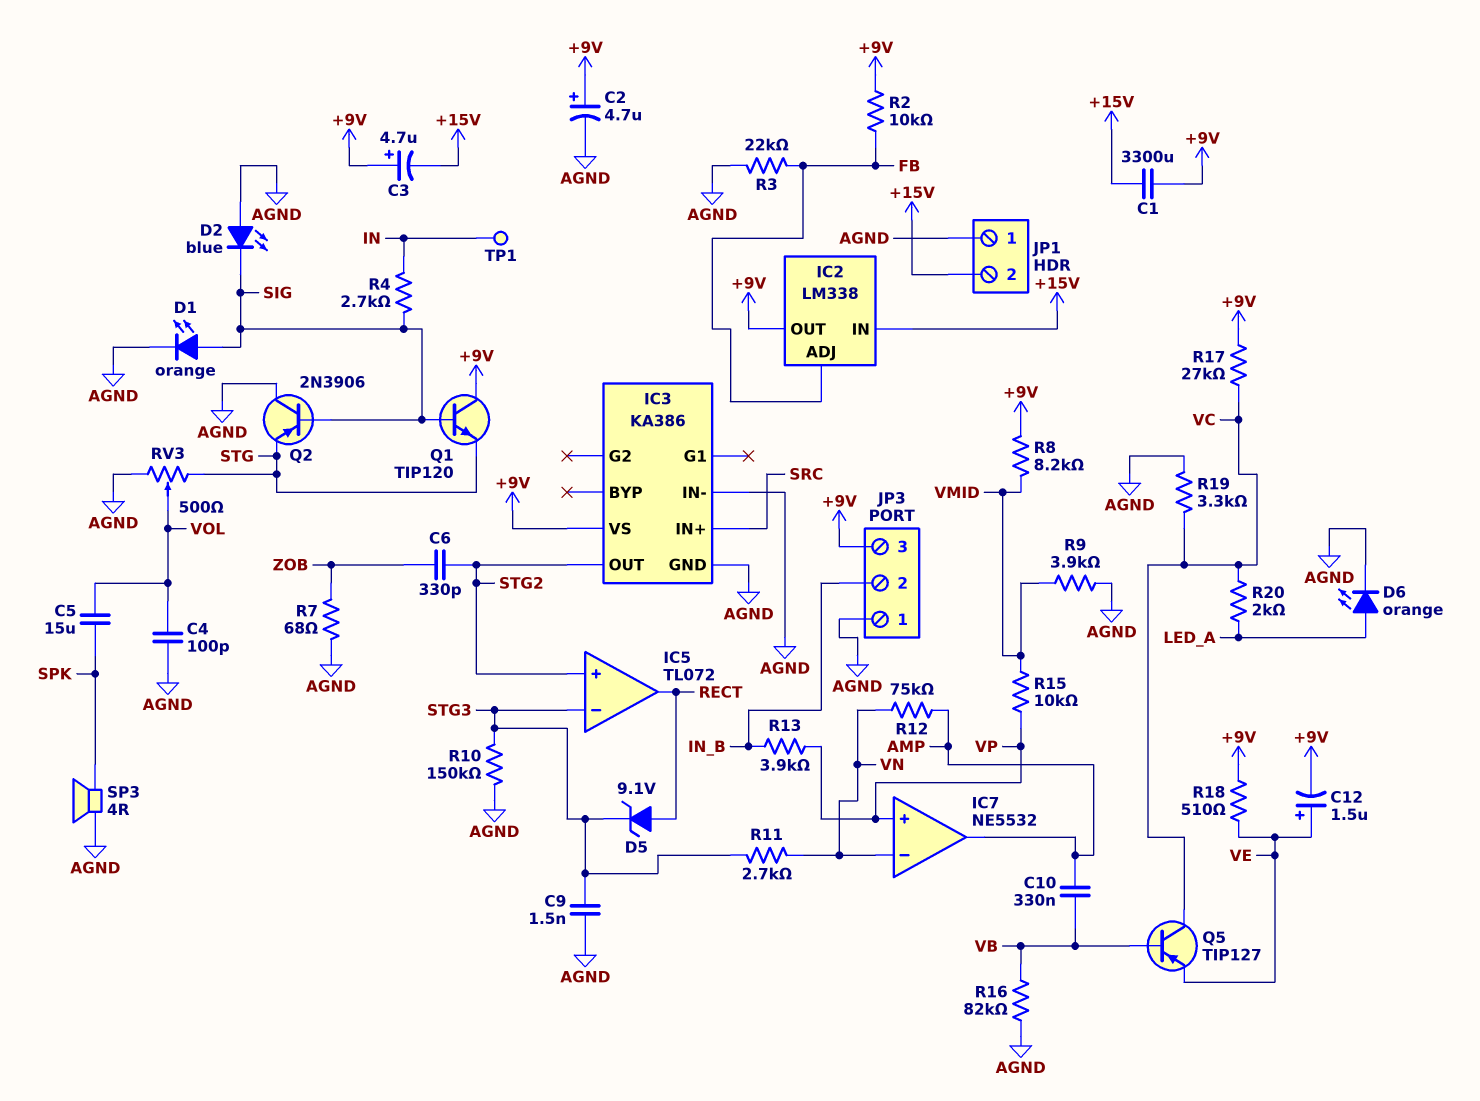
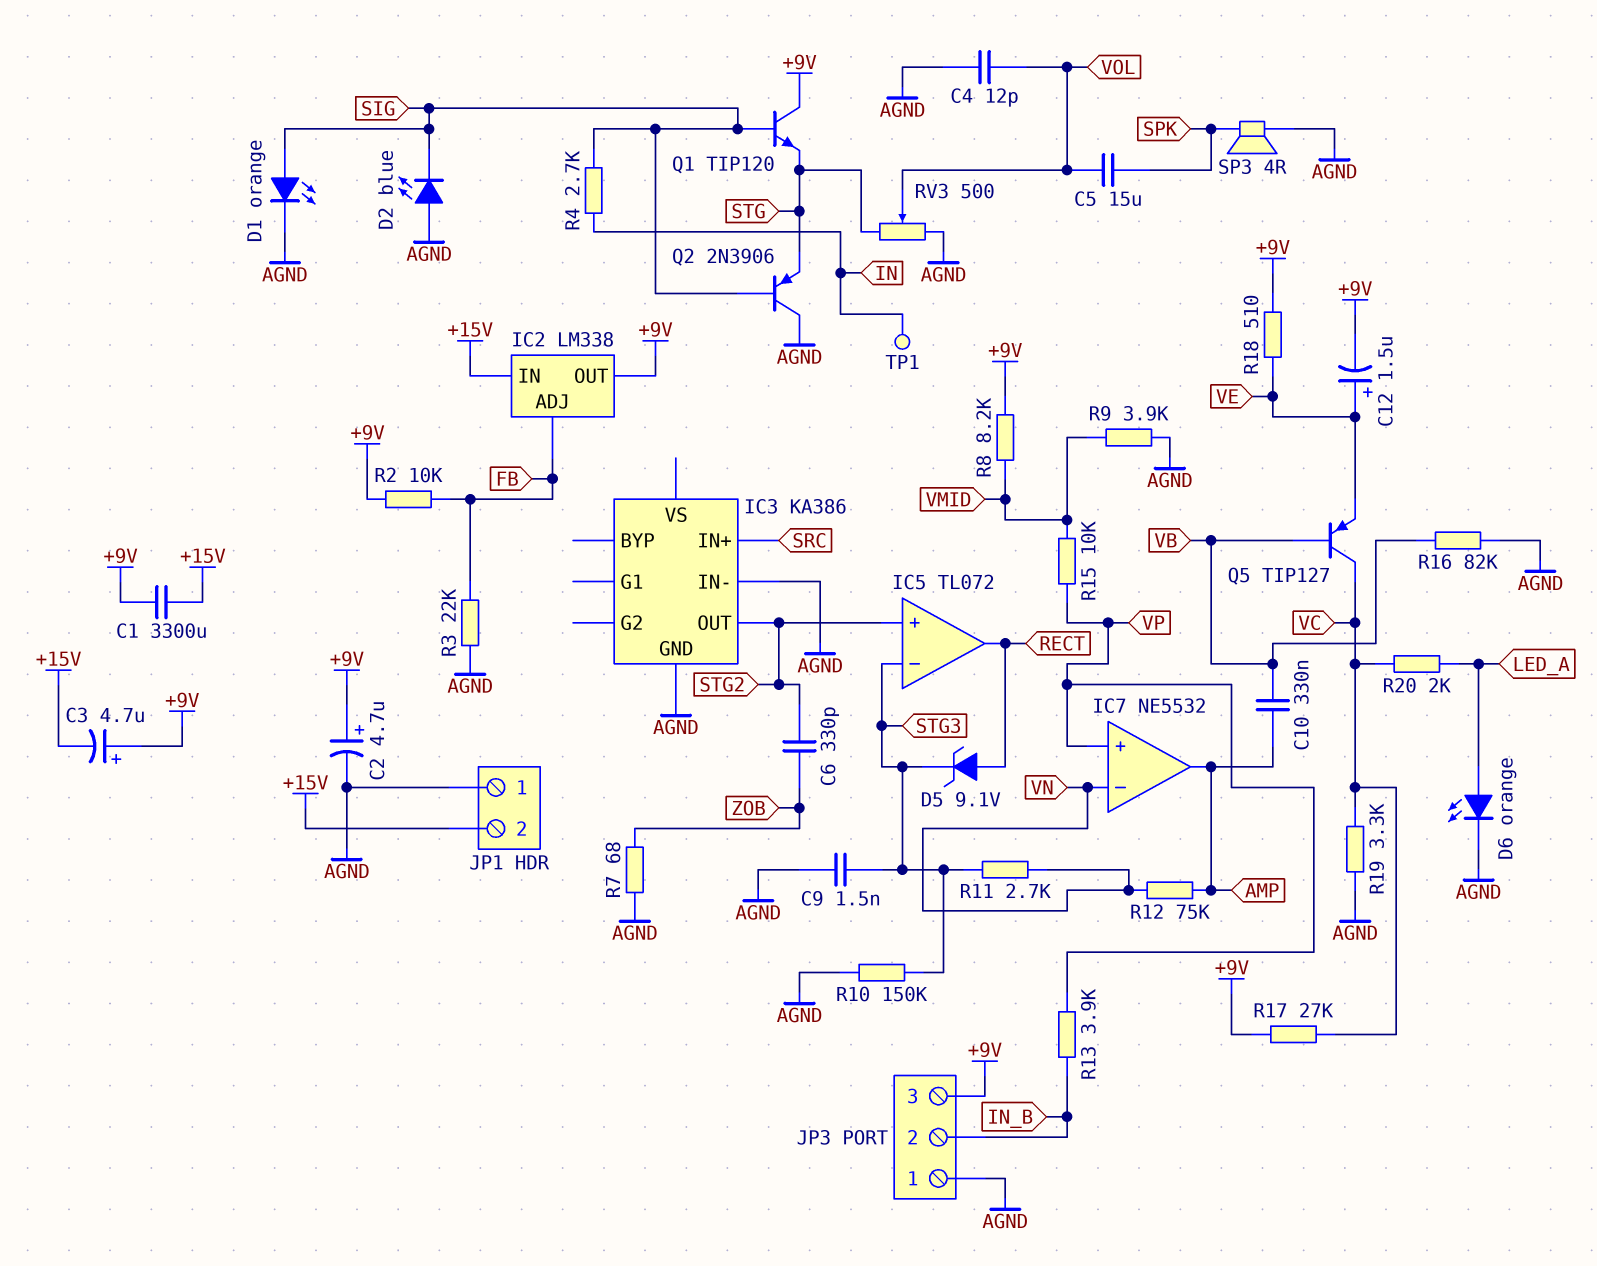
C4: 100pF (AGND, VOL) -> 12pF (AGND, VOL)
IC3 pin VS: +9V -> none

